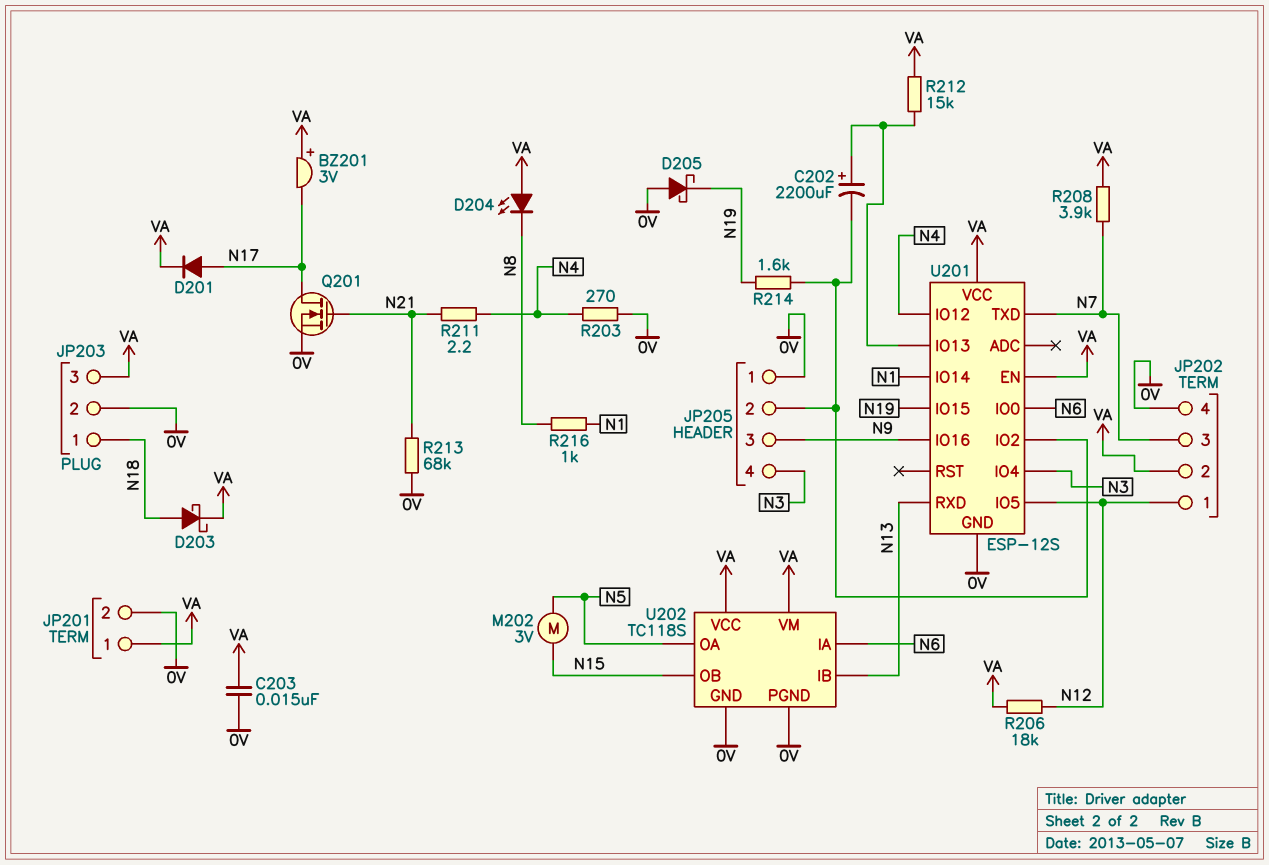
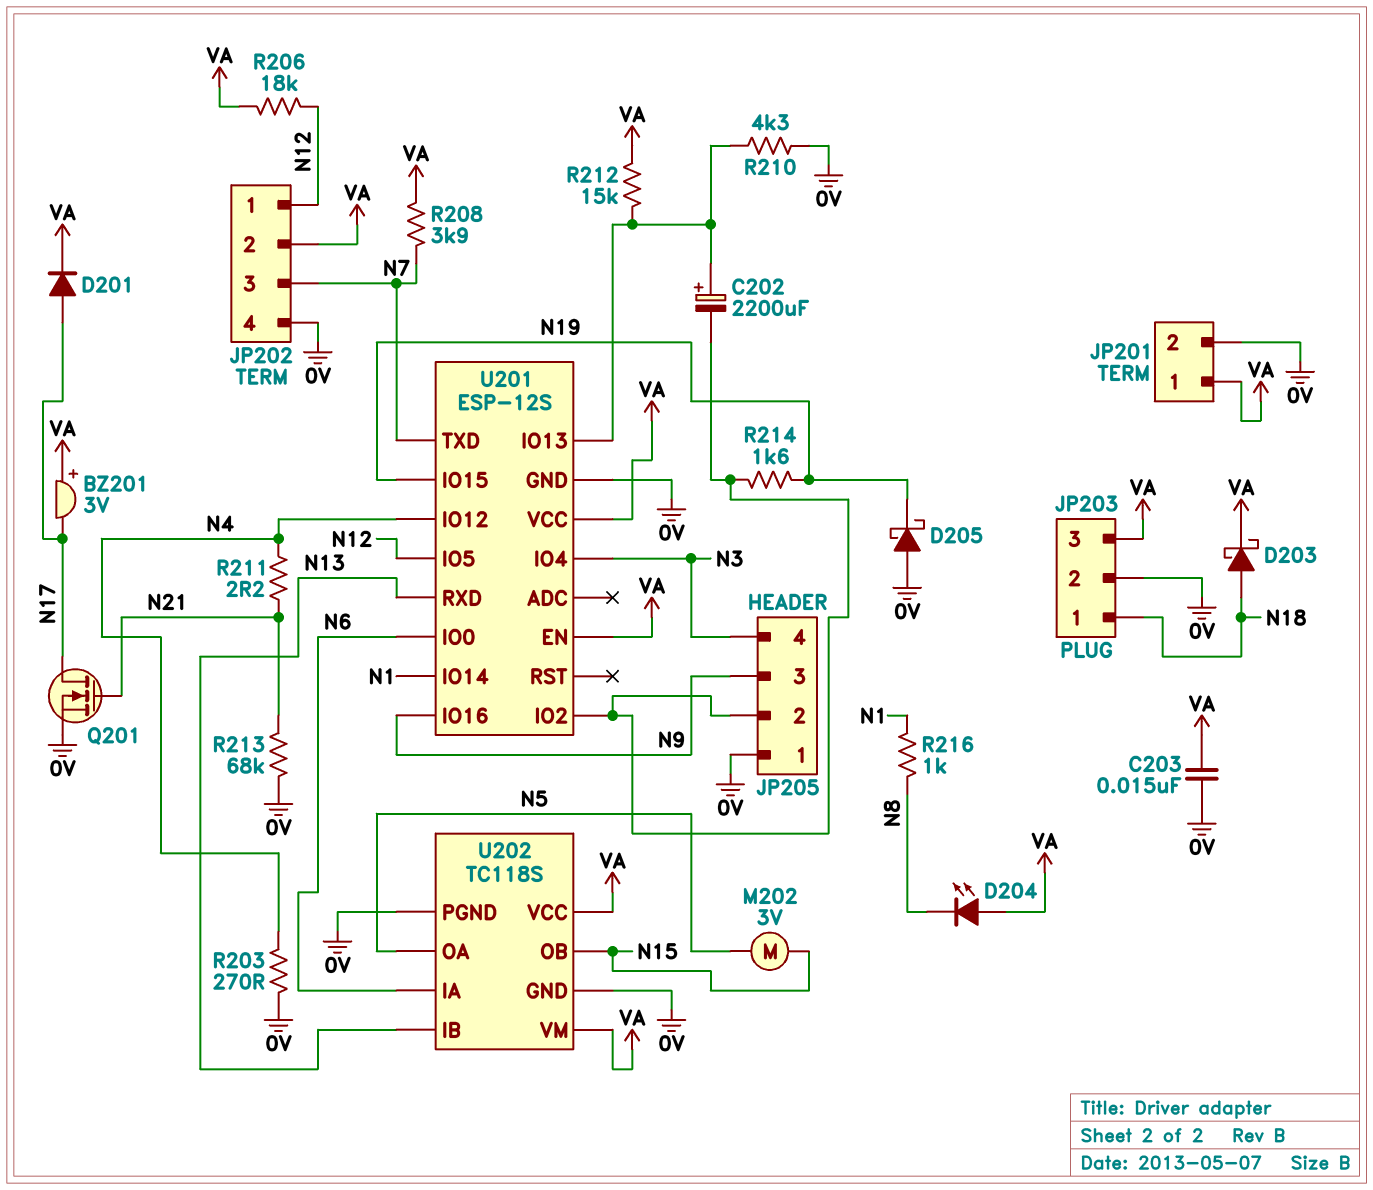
R210: none -> 4.3k (0V, U201/IO13)

